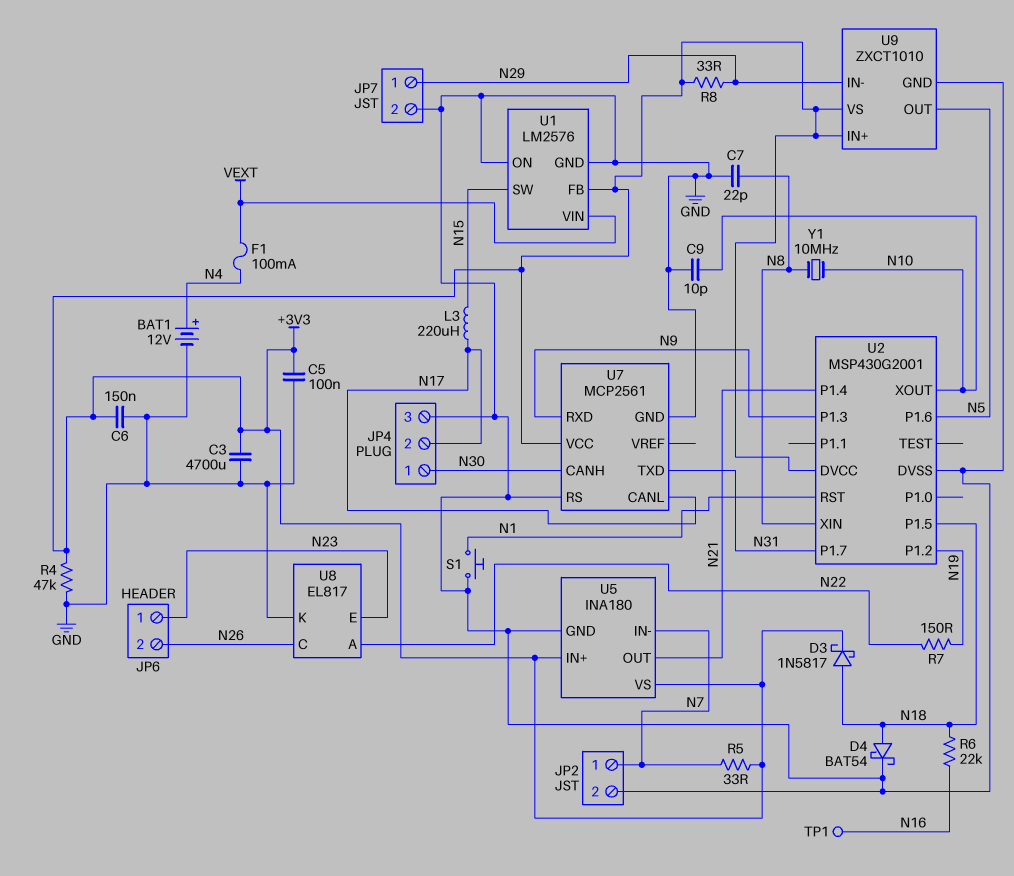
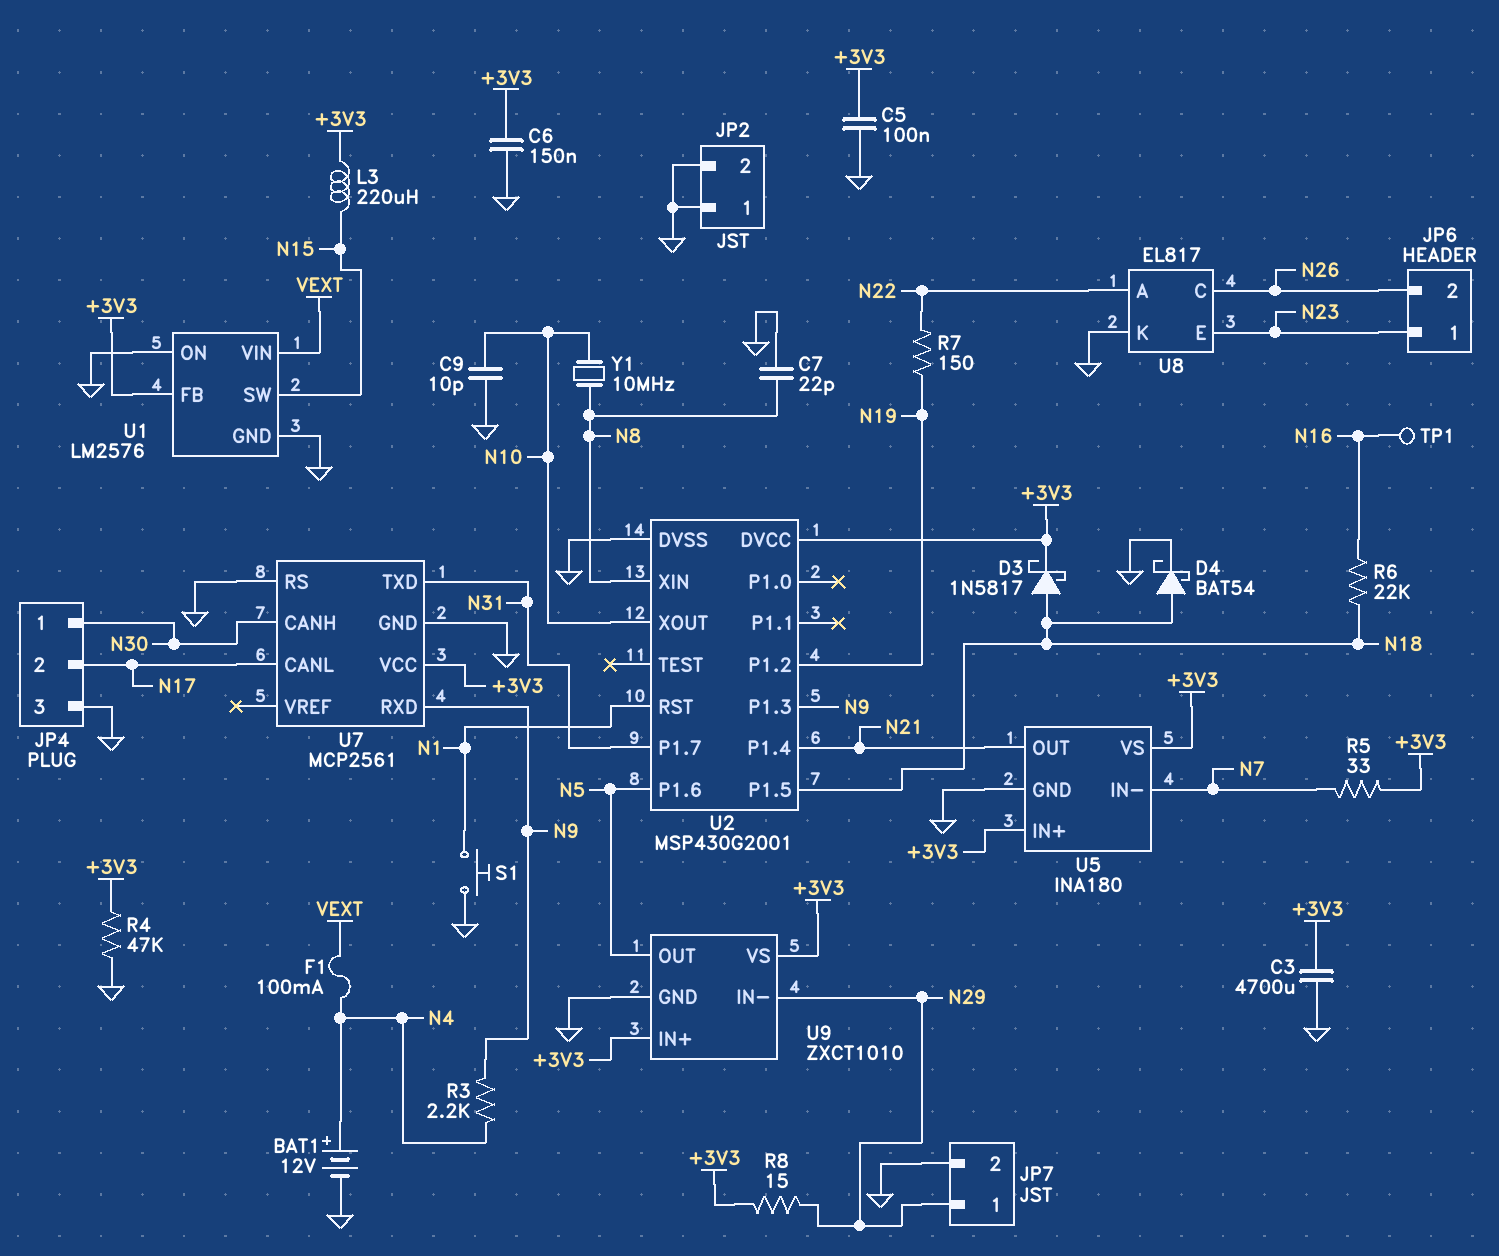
JP2 pin 1: N7 -> GND
L3: 220uH (N15, N17) -> 220uH (+3V3, N15)
R3: none -> 2.2k (N4, N9)
R8: 33 (+3V3, N29) -> 15 (+3V3, N29)

